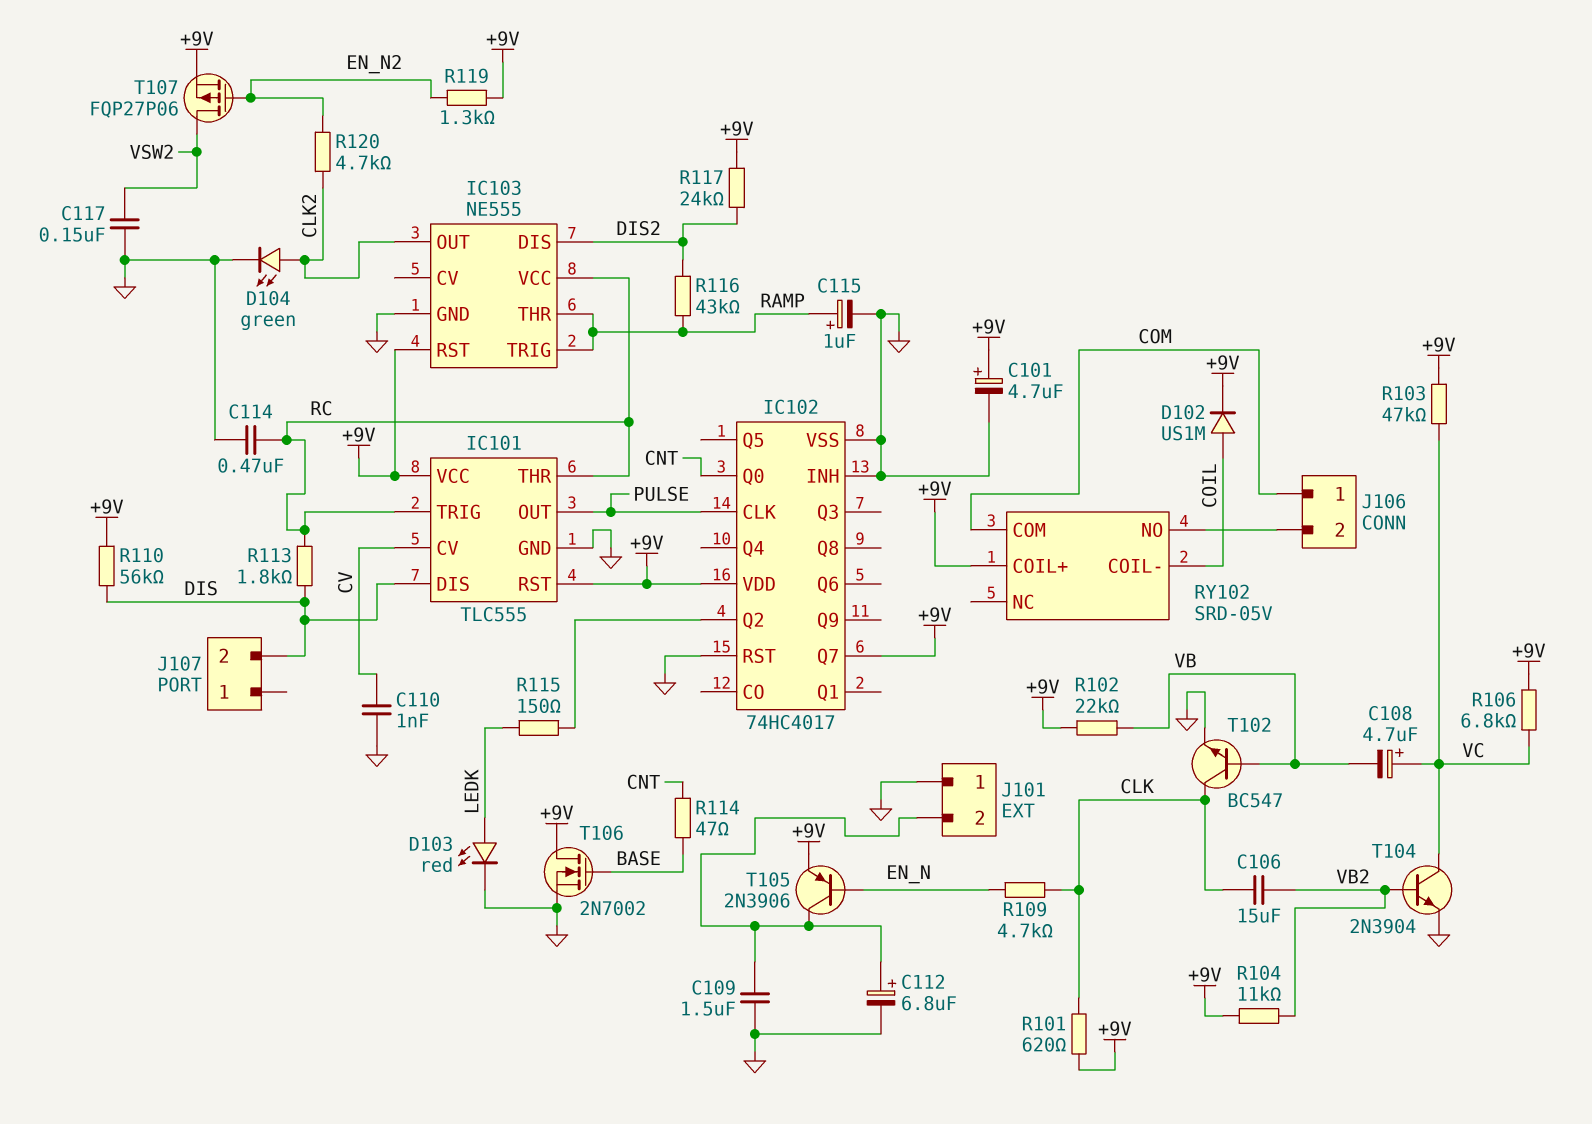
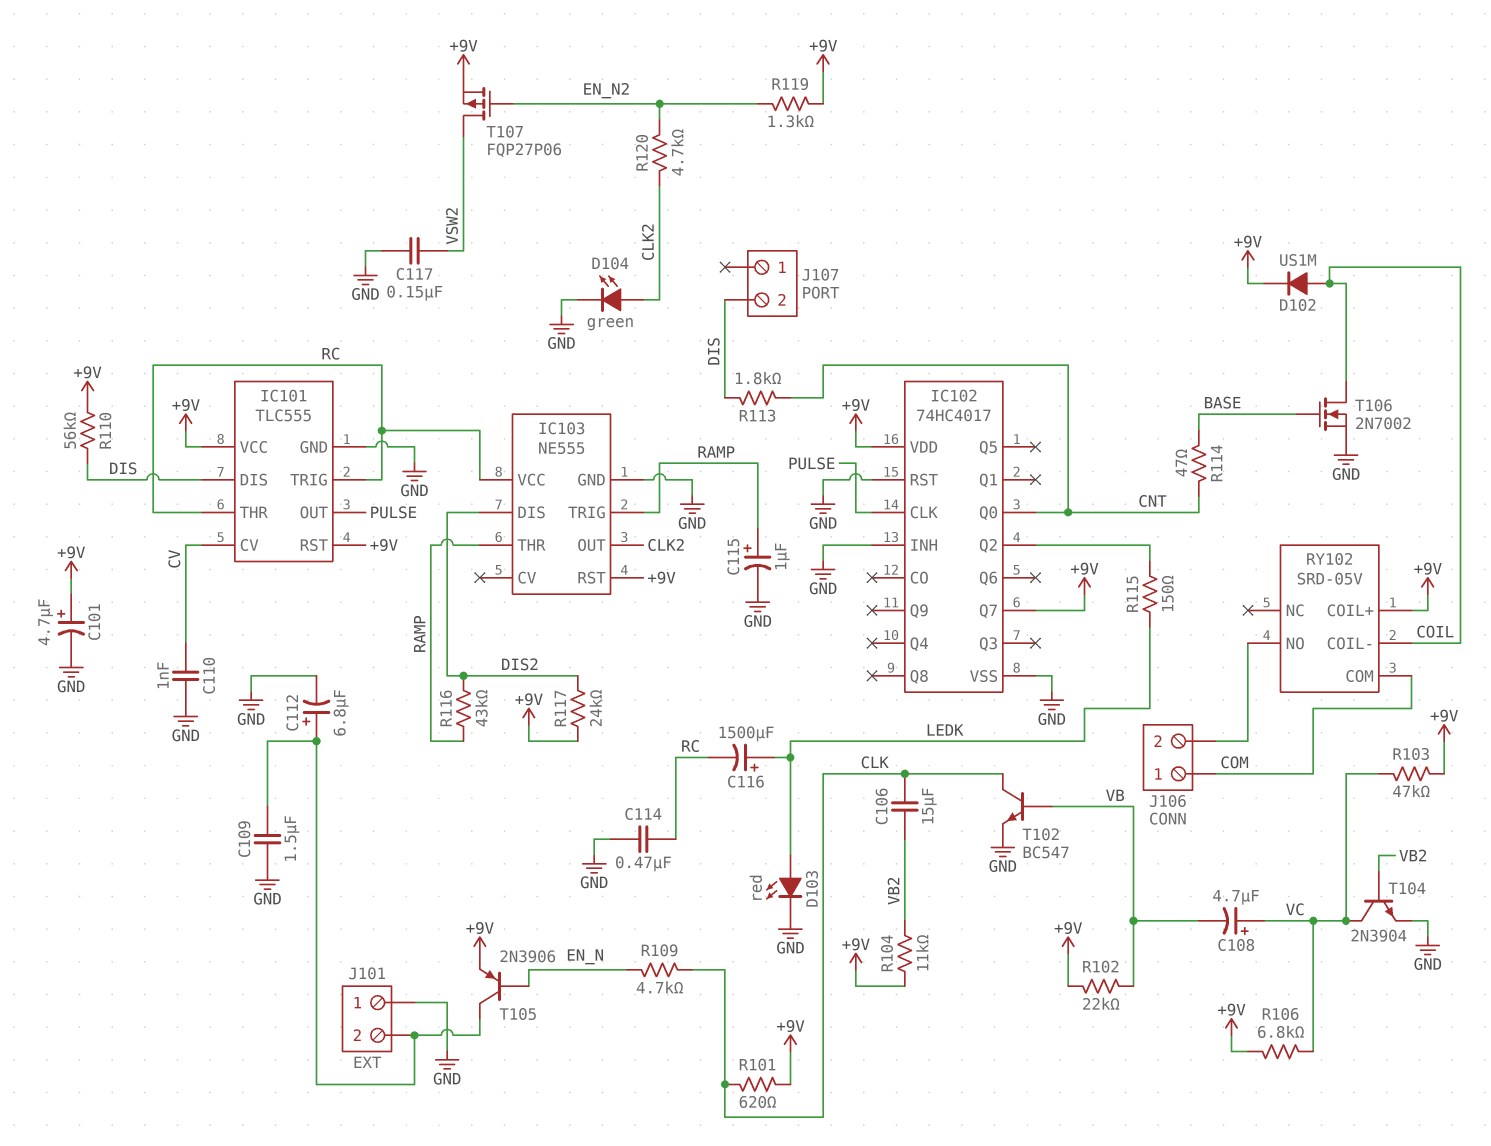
C116: none -> 1500uF (plus LEDK, minus RC)
R113: 1.8k (DIS, RC) -> 1.8k (CNT, DIS)
T106: NMOS 2N7002 (G BASE, D +9V, S GND) -> NMOS 2N7002 (G BASE, D COIL, S GND)

